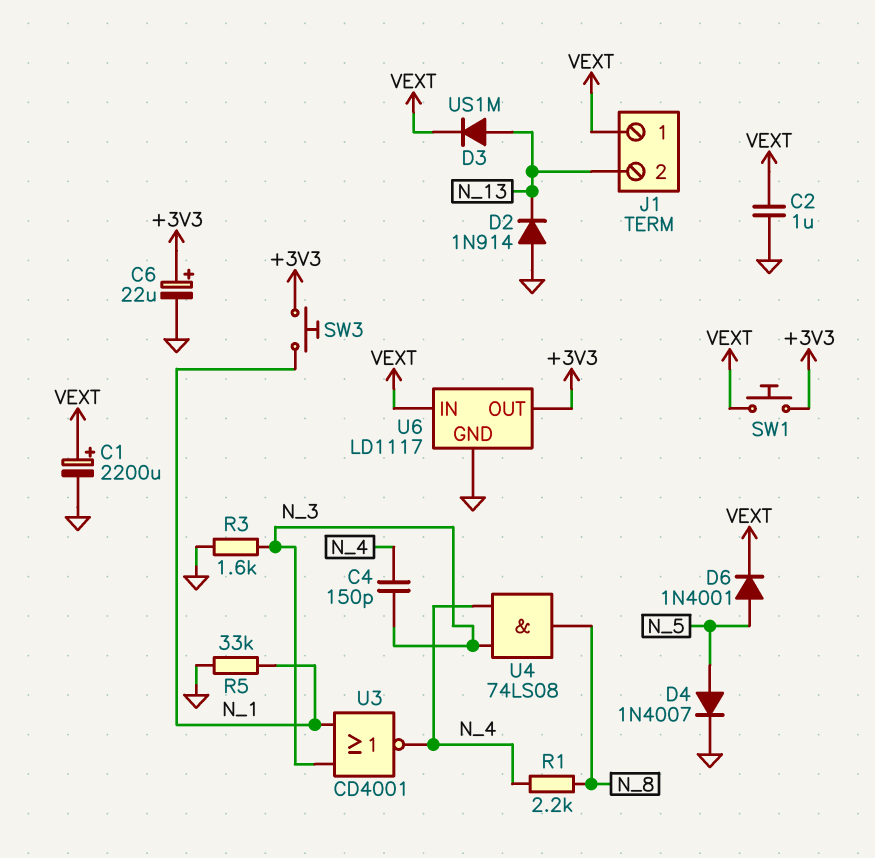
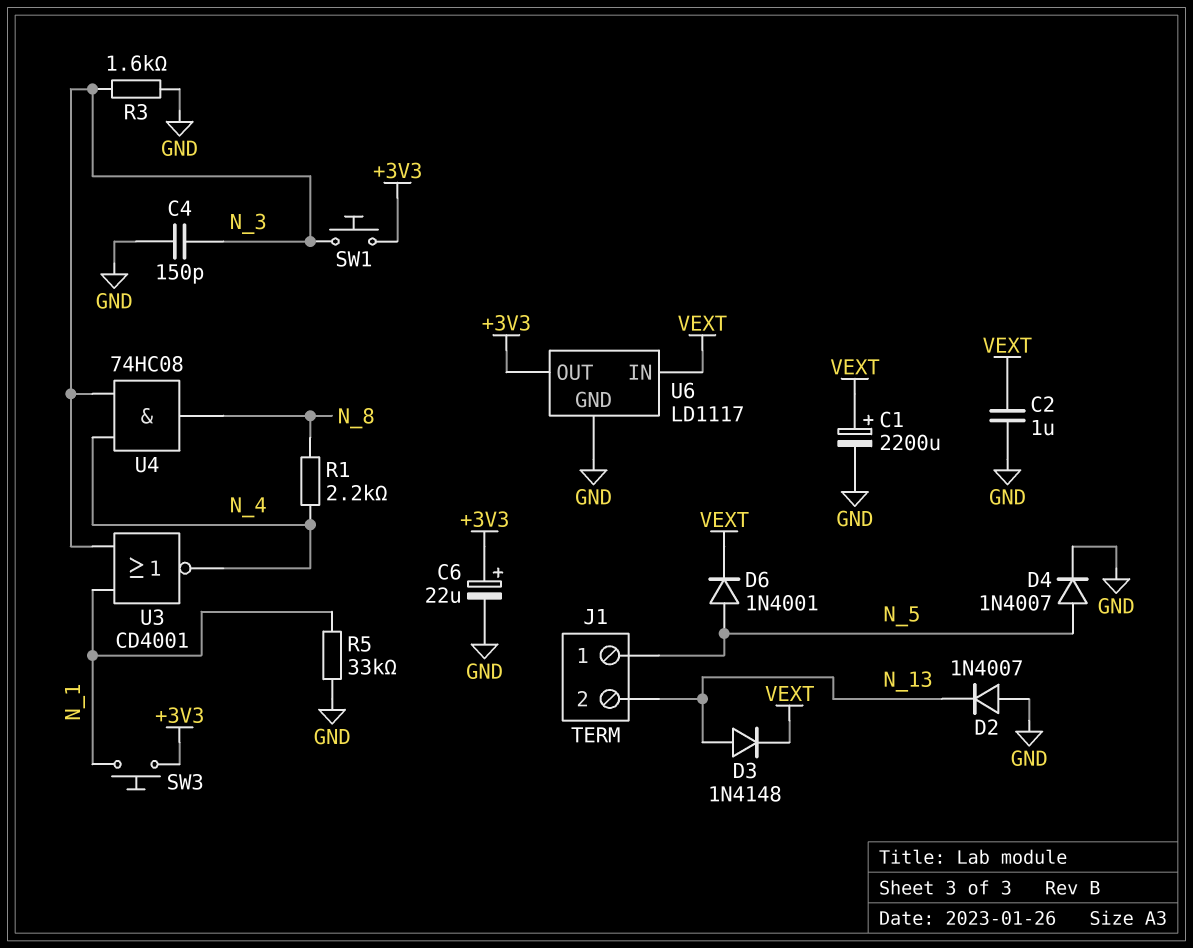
C4: 150pF (N_3, N_4) -> 150pF (GND, N_3)
D2: diode 1N914 (A GND, K N_13) -> diode 1N4007 (A GND, K N_13)
D3: diode US1M (A N_13, K VEXT) -> diode 1N4148 (A N_13, K VEXT)
J1 pin 1: VEXT -> N_5
SW1: button (+3V3, VEXT) -> button (+3V3, N_3)
U4: AND 74LS08 (in N_3, in N_4, out N_8) -> AND 74HC08 (in N_3, in N_4, out N_8)

